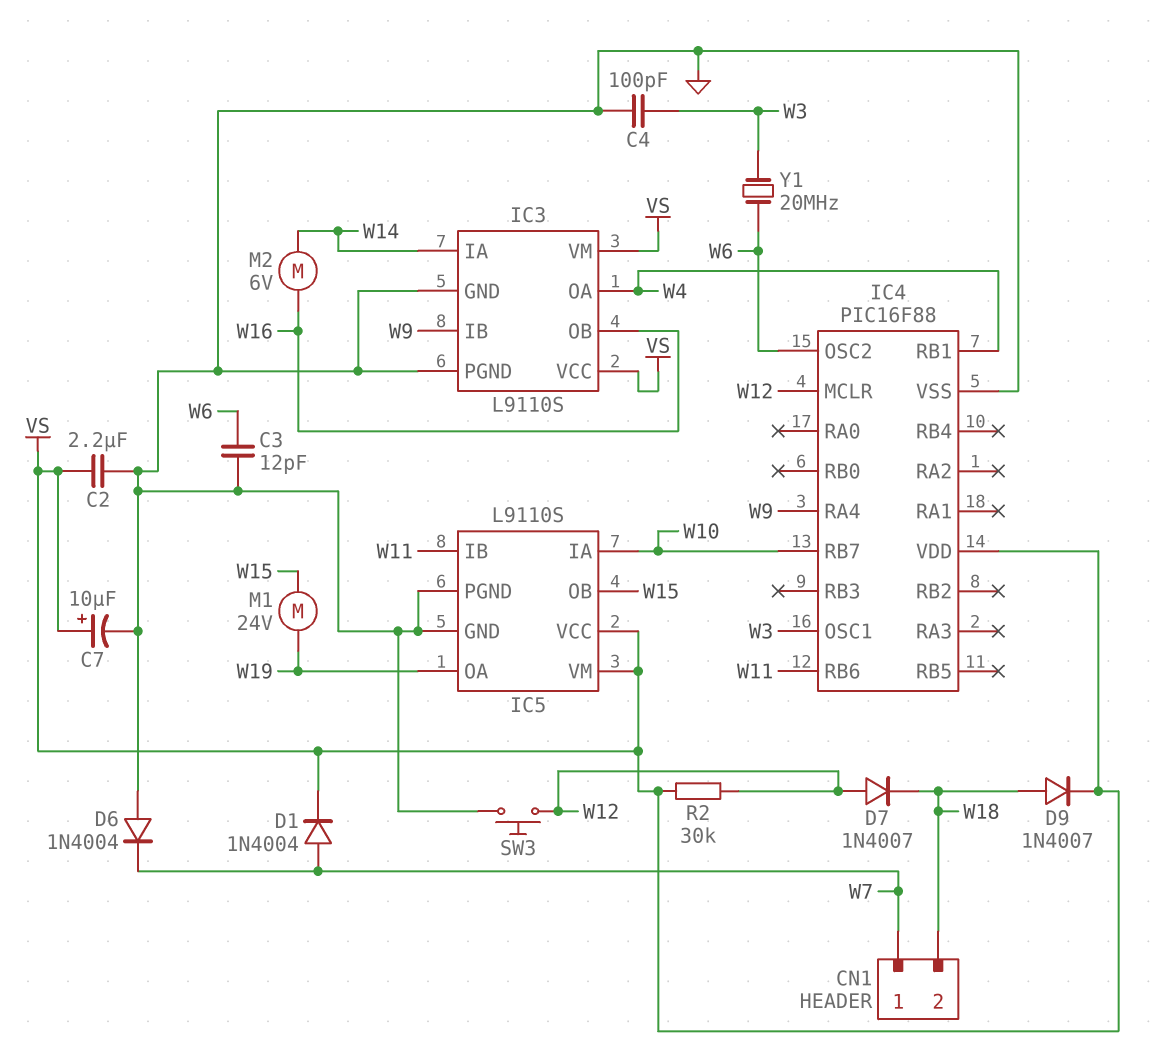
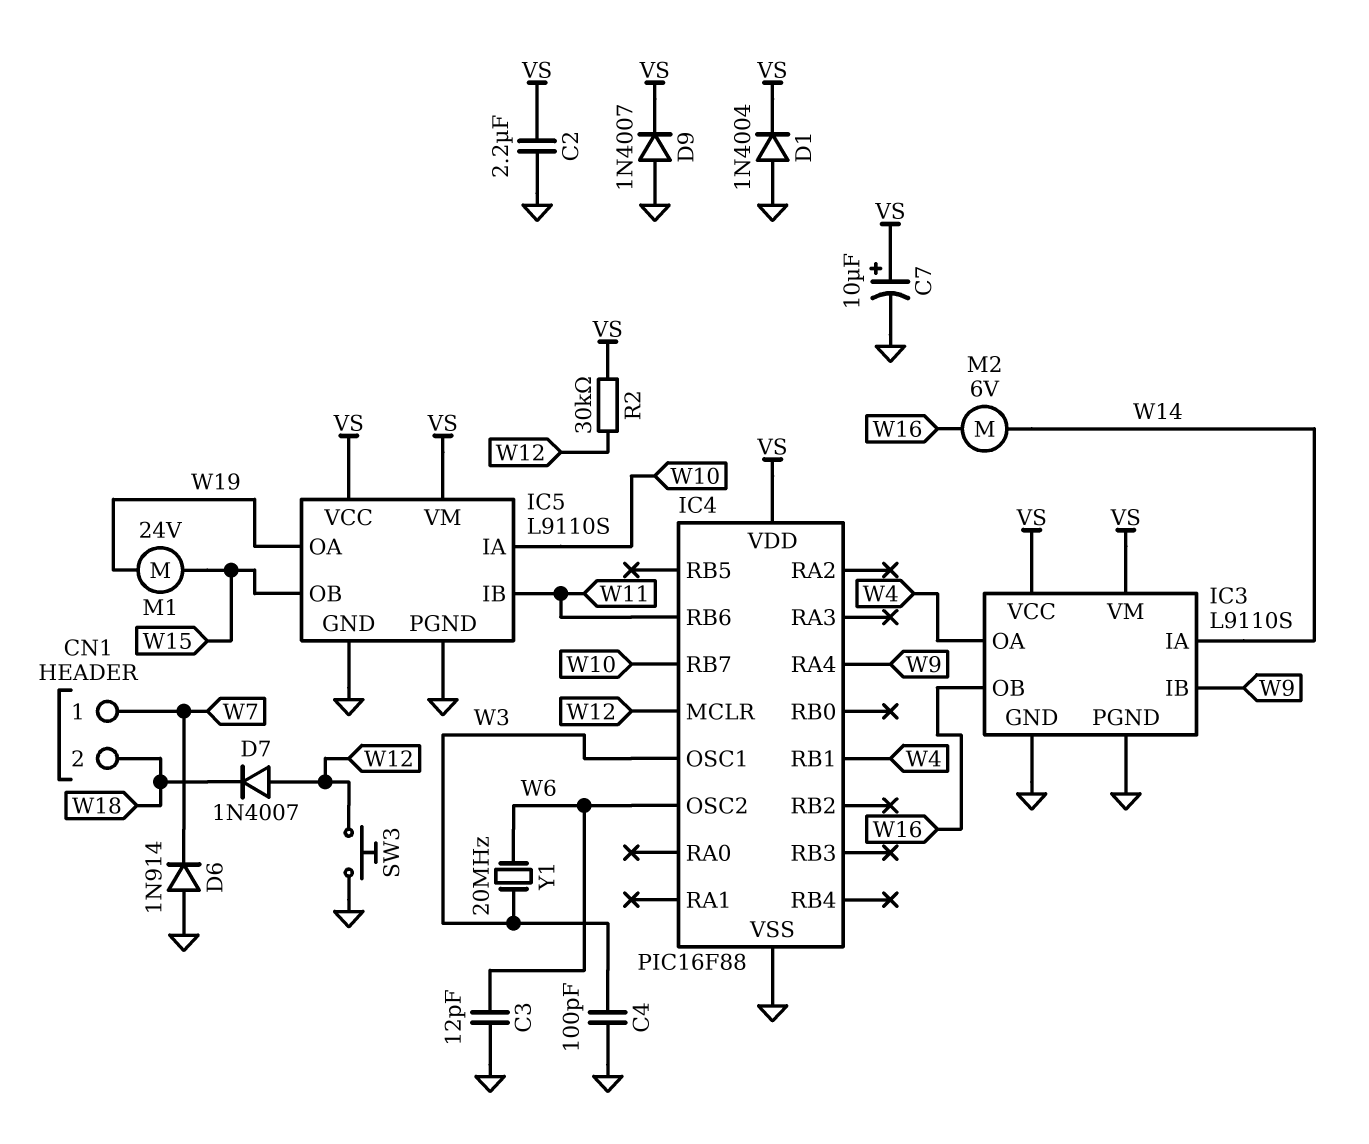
D1: diode 1N4004 (A W7, K VS) -> diode 1N4004 (A GND, K VS)
D6: diode 1N4004 (A GND, K W7) -> diode 1N914 (A GND, K W7)
D9: diode 1N4007 (A W18, K VS) -> diode 1N4007 (A GND, K VS)

